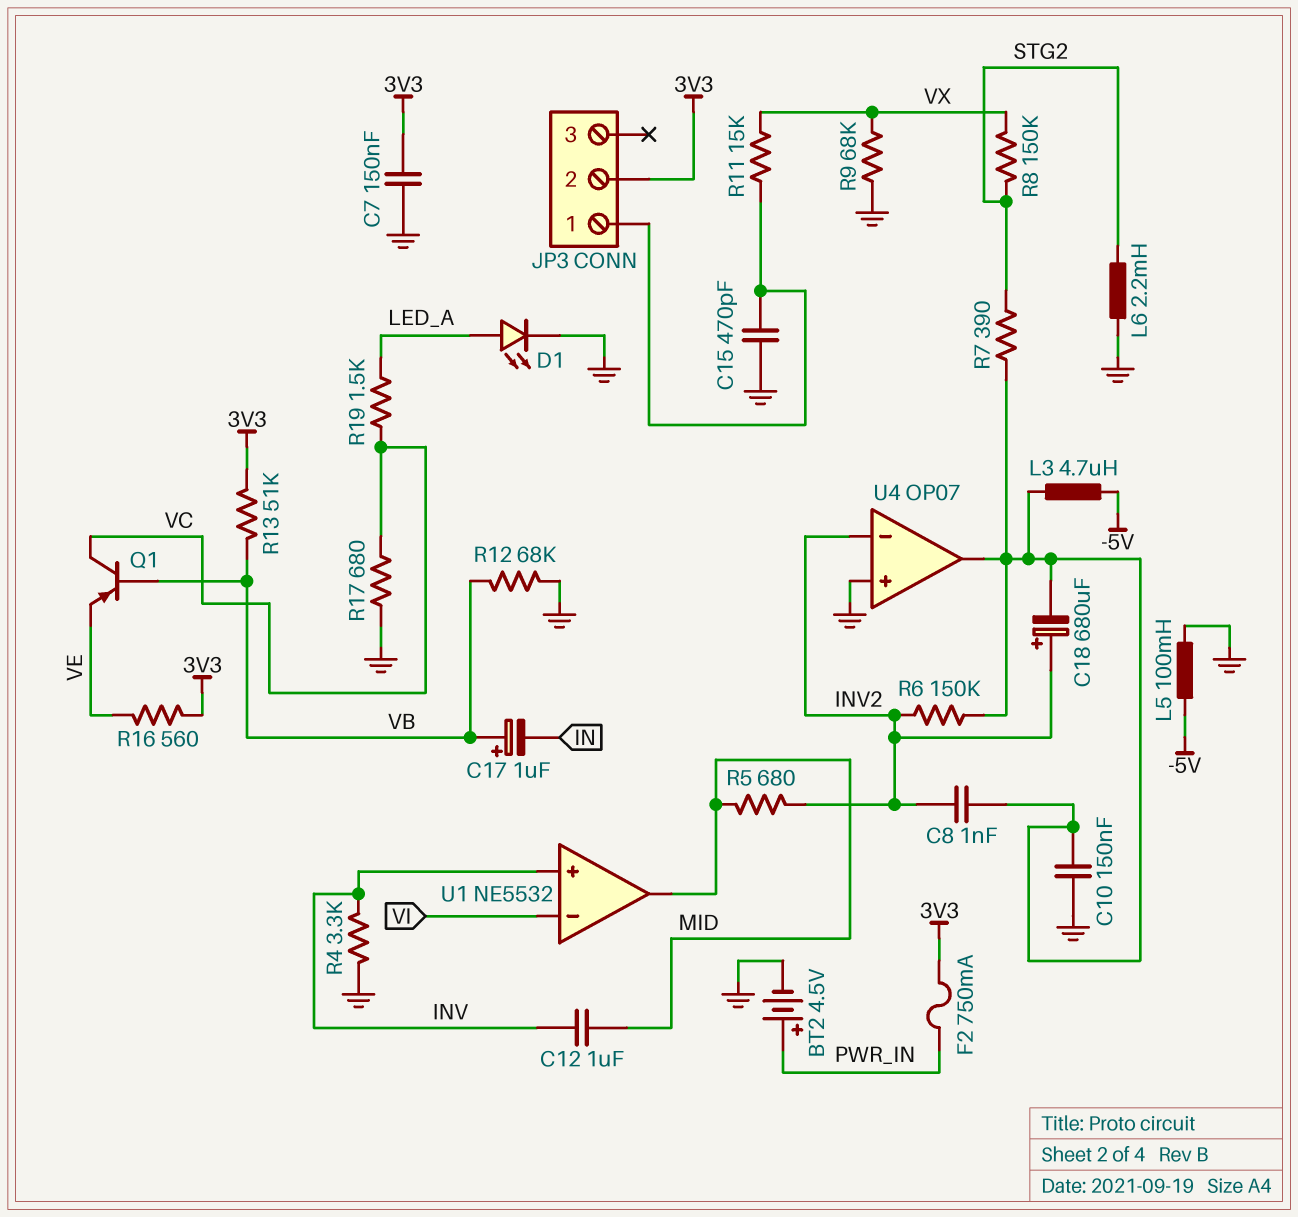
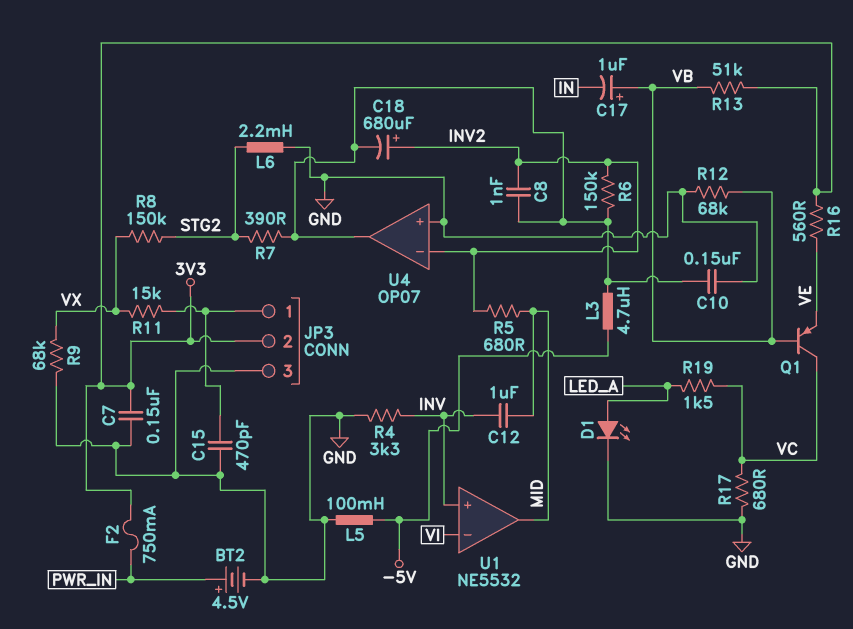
JP3 pin 3: none -> GND

